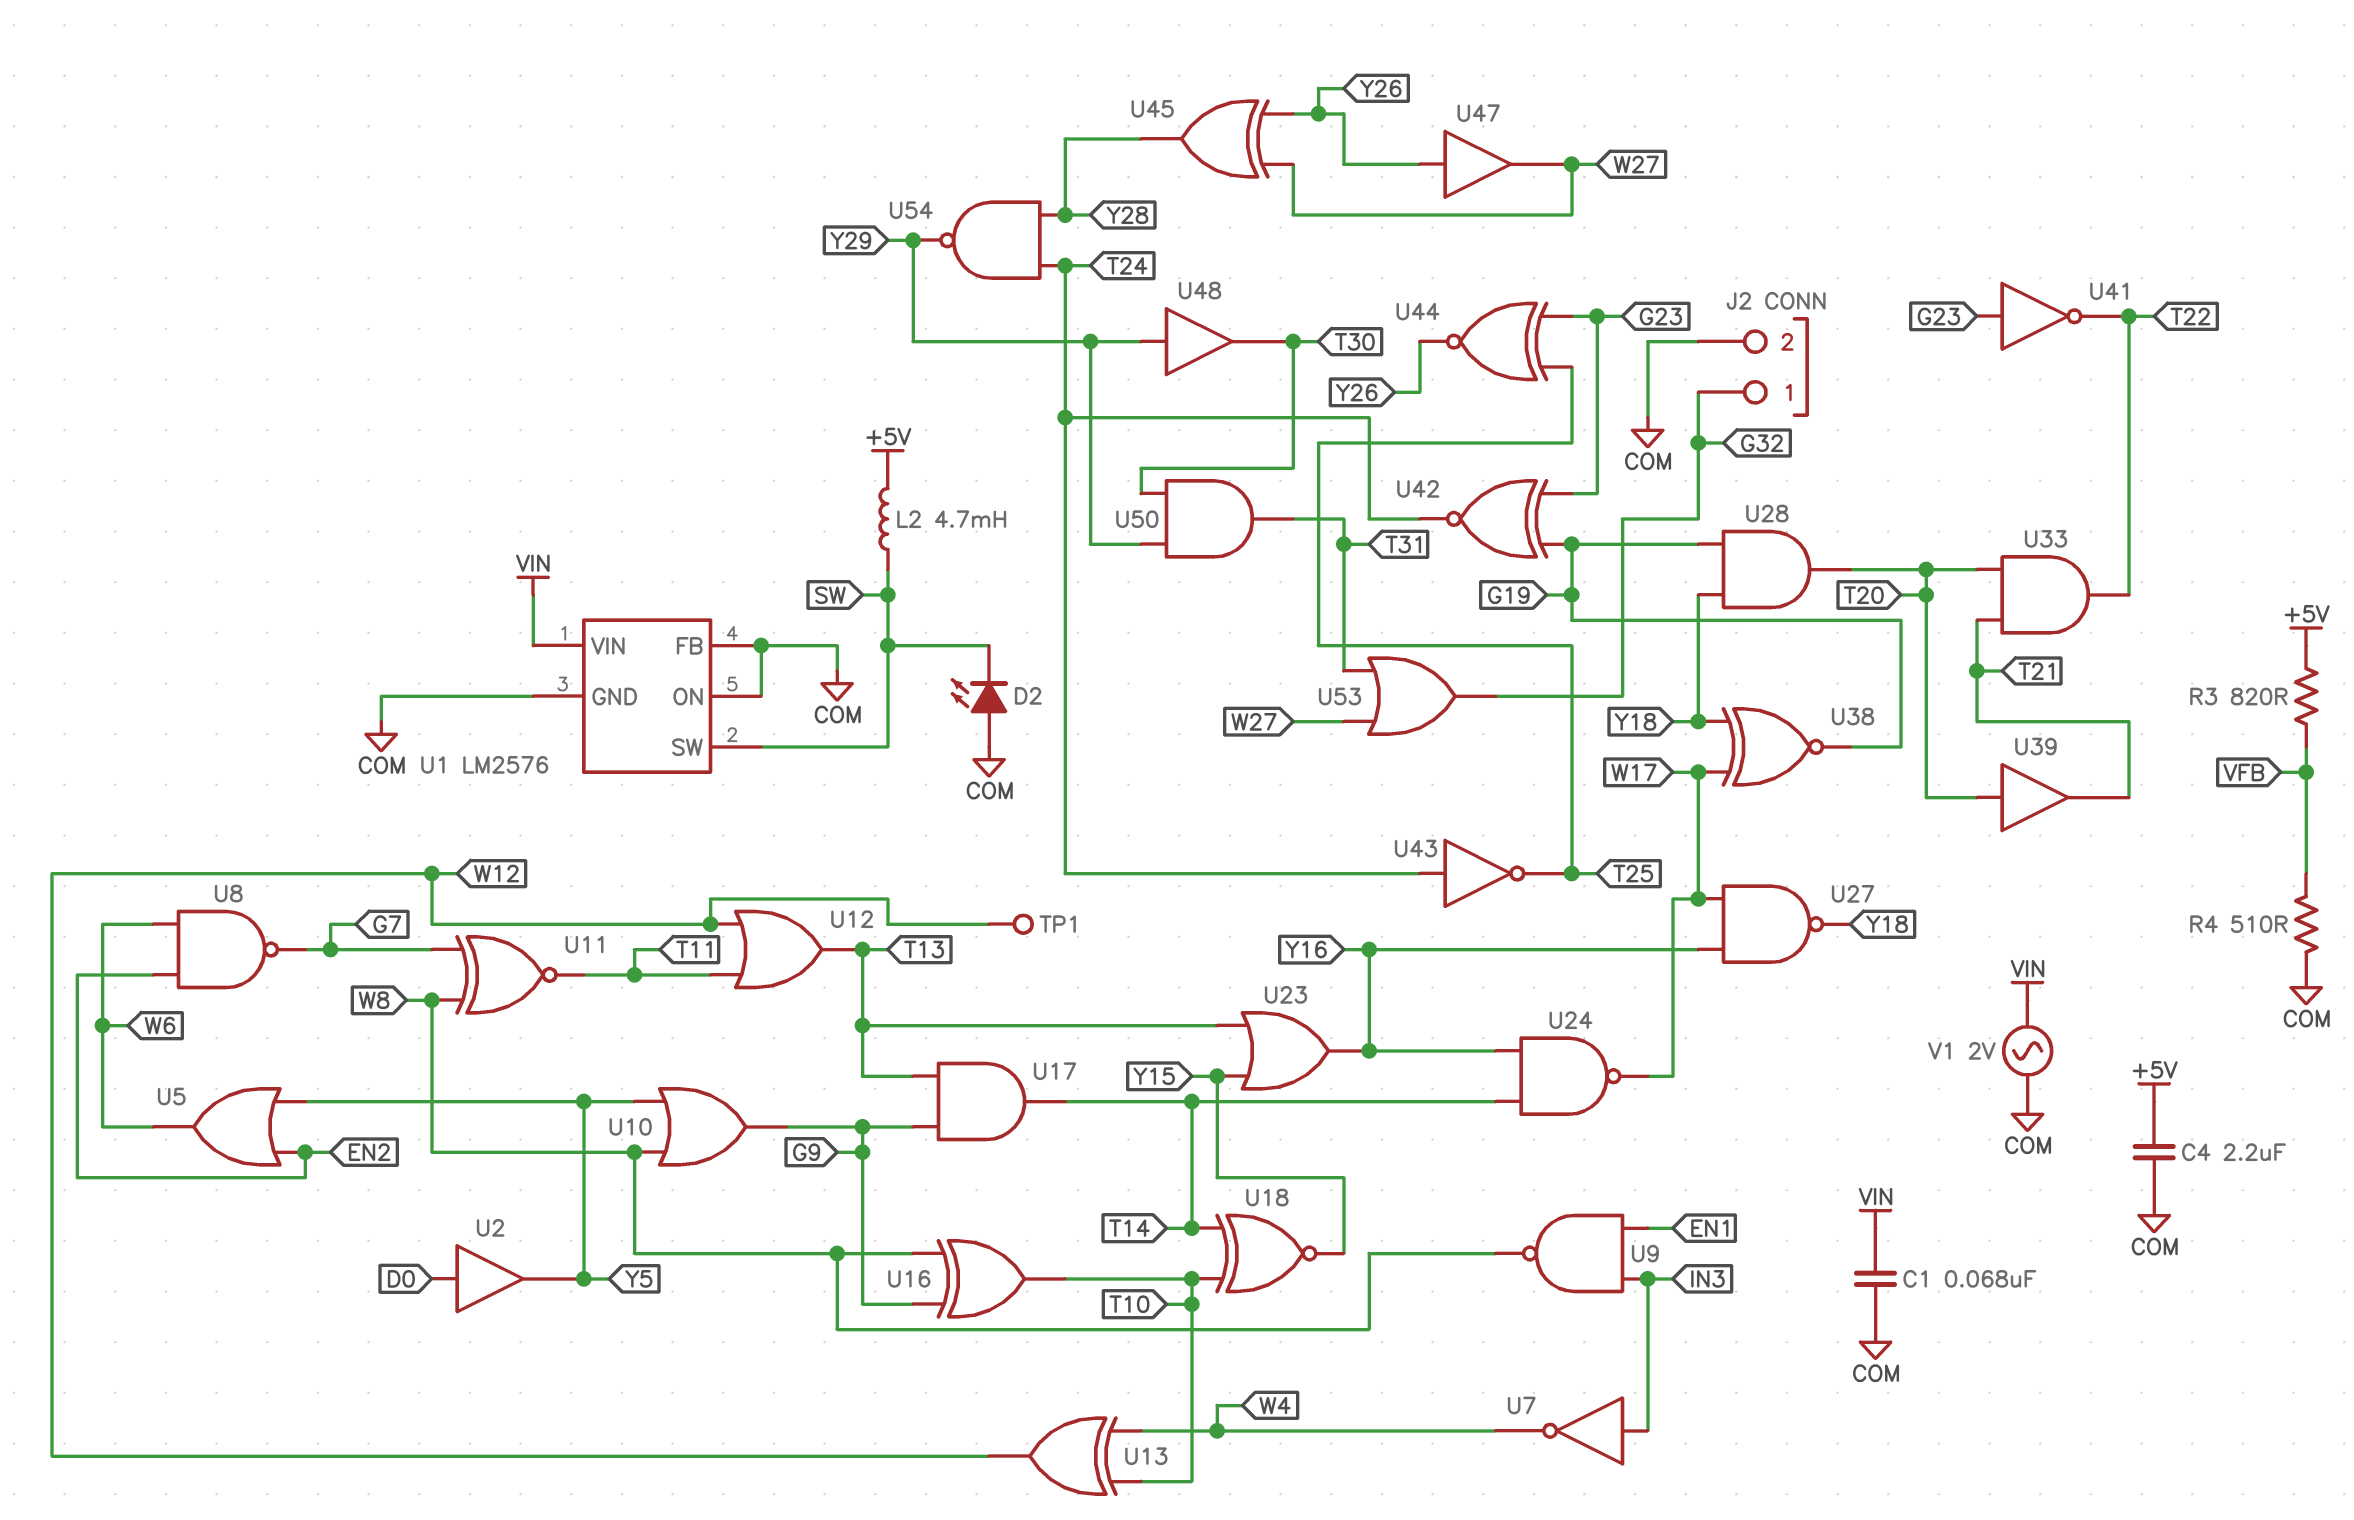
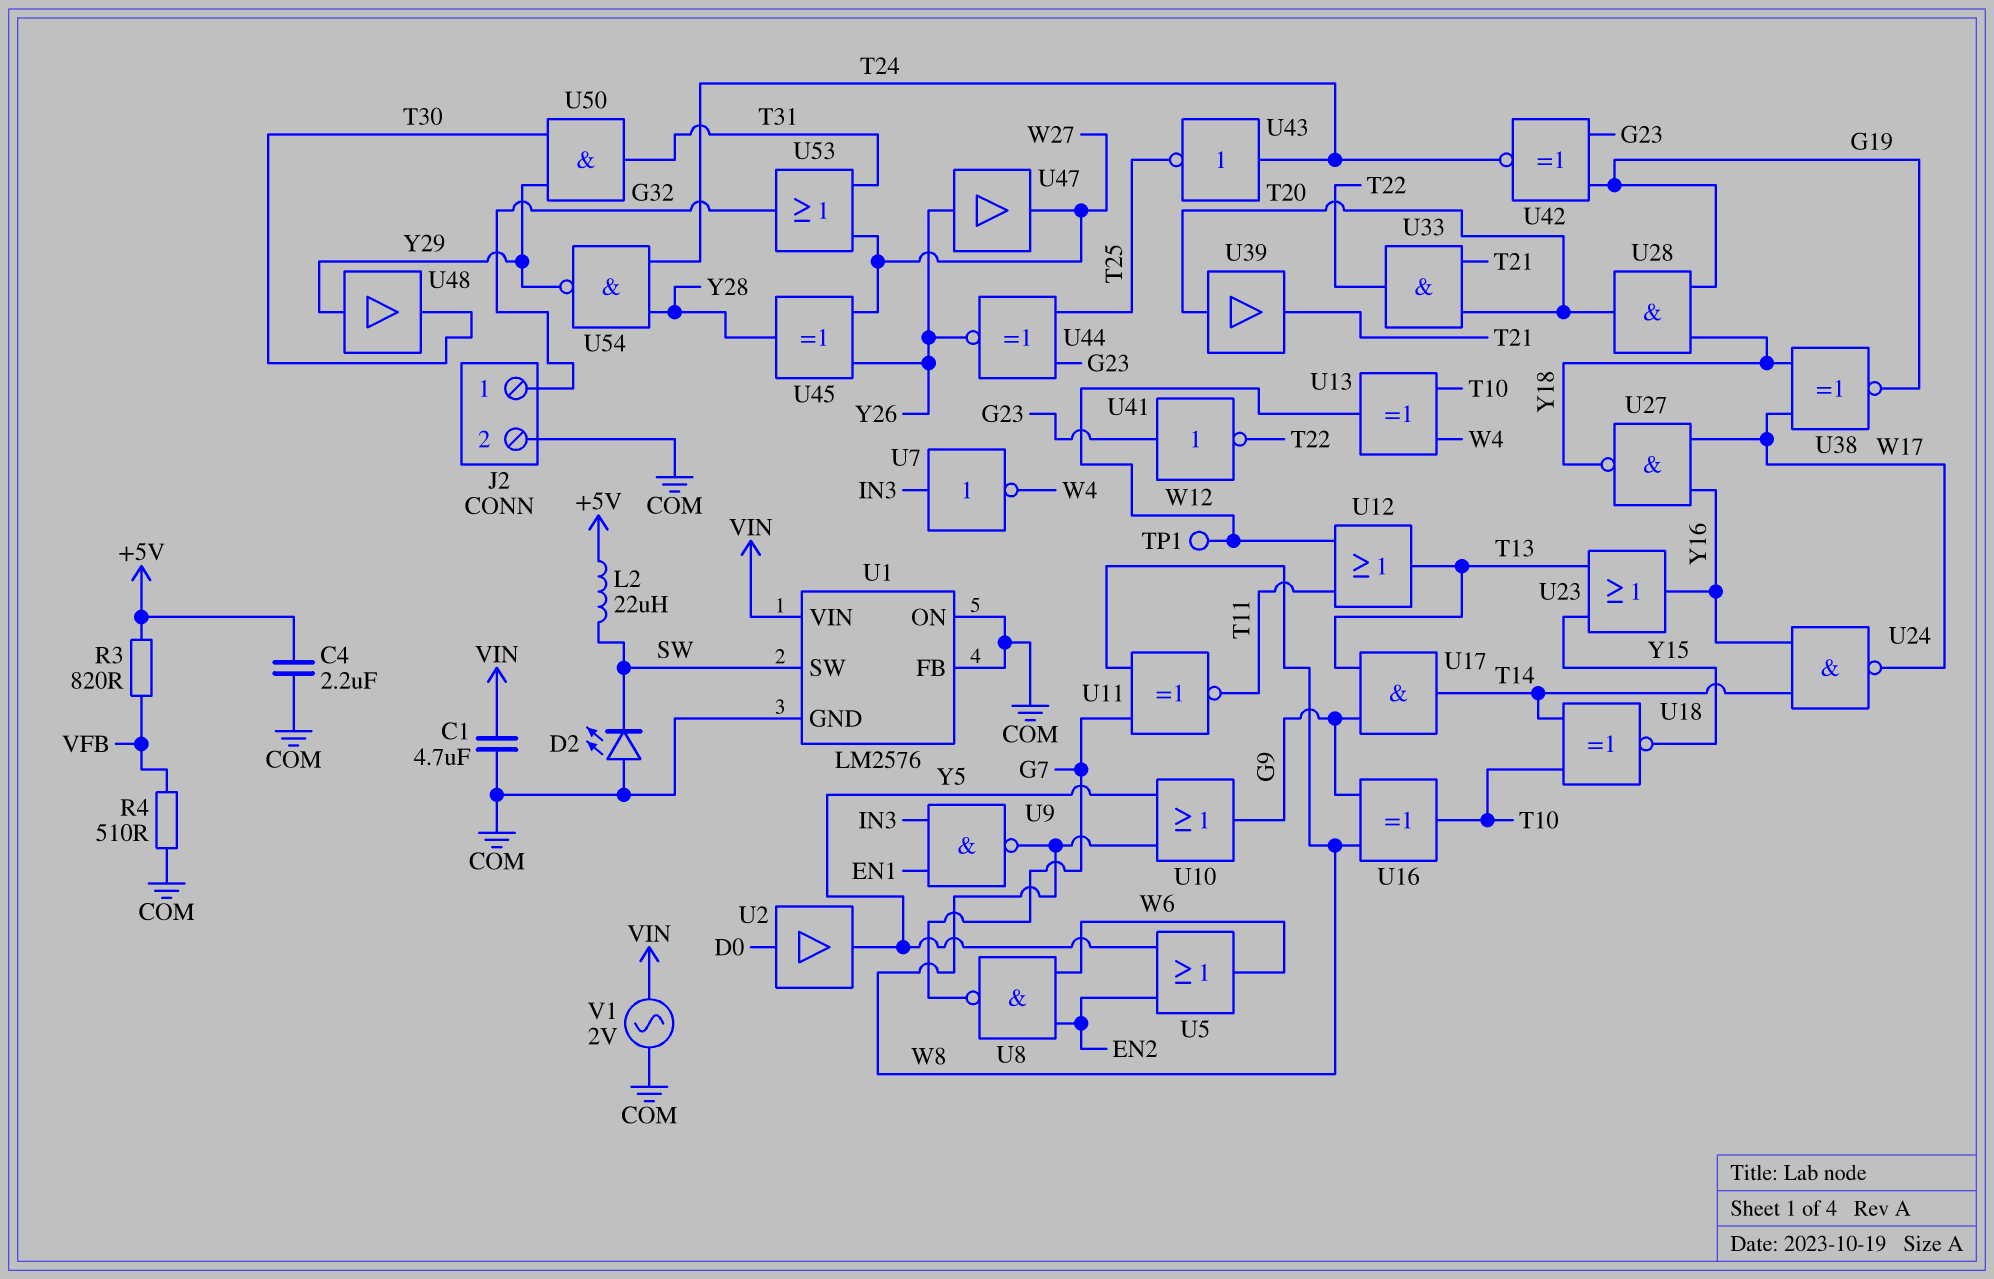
C1: 68nF (COM, VIN) -> 4.7uF (COM, VIN)
L2: 4.7mH (+5V, SW) -> 22uH (+5V, SW)

